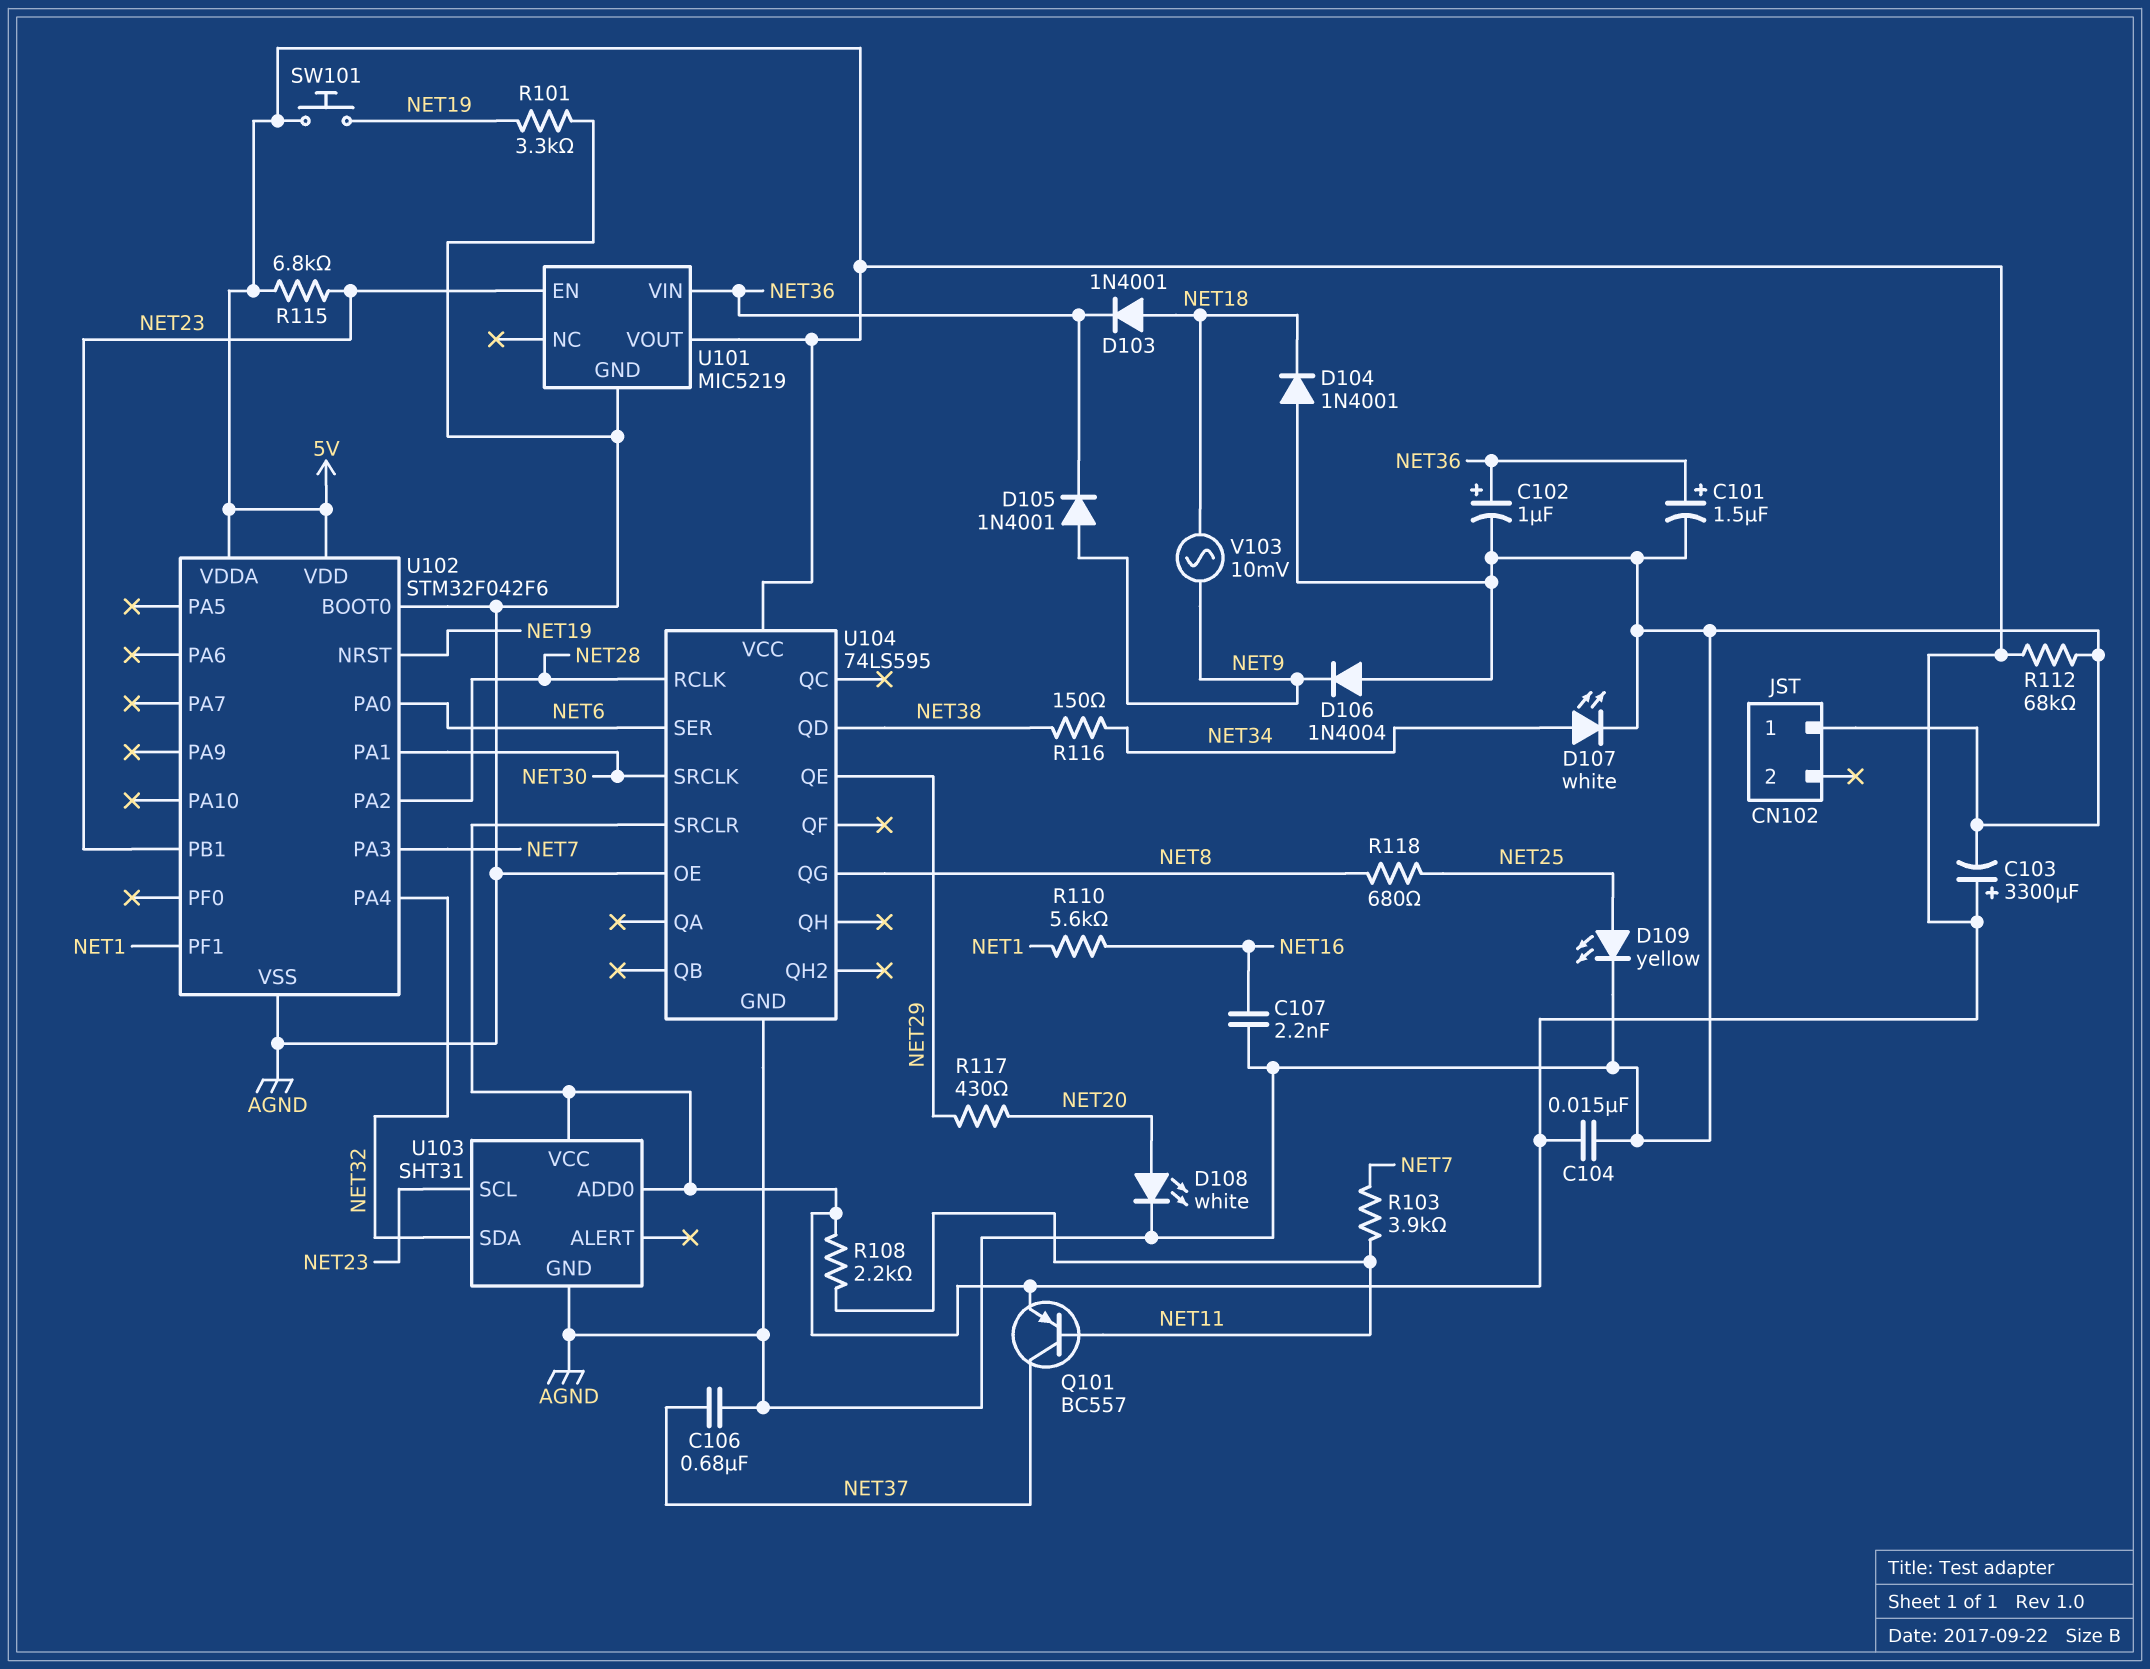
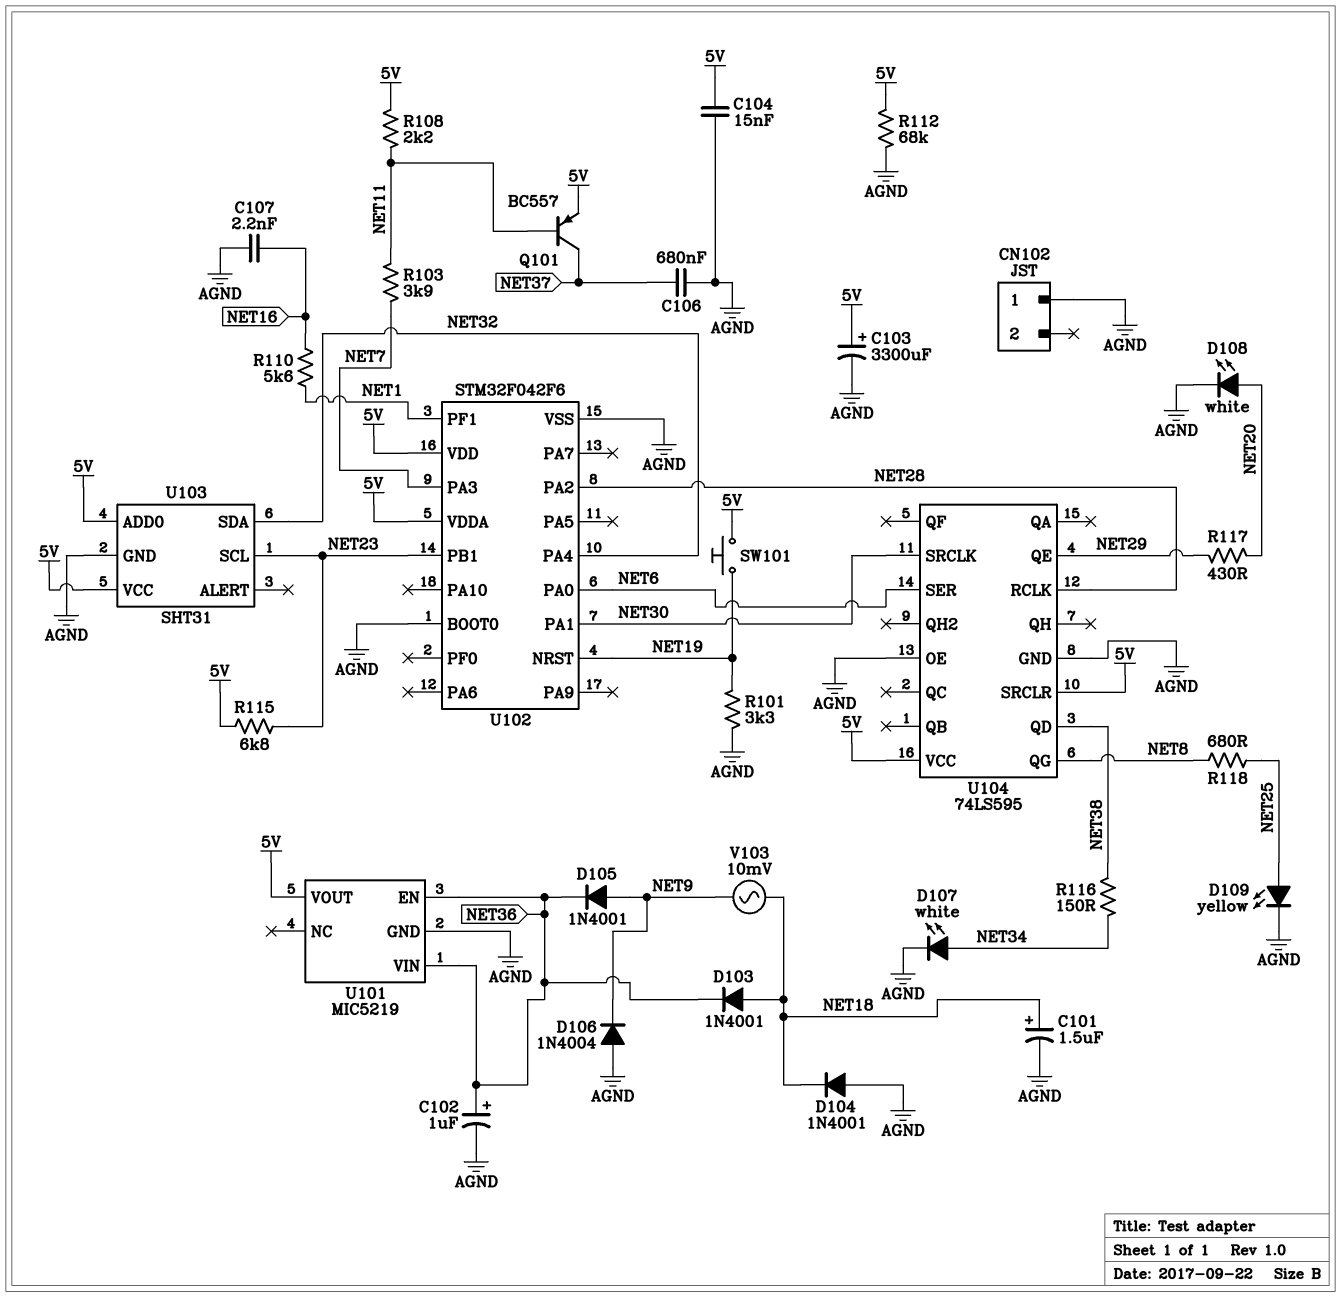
C101: 1.5uF (plus NET36, minus AGND) -> 1.5uF (plus NET18, minus AGND)
U101 pin EN: NET23 -> NET36

